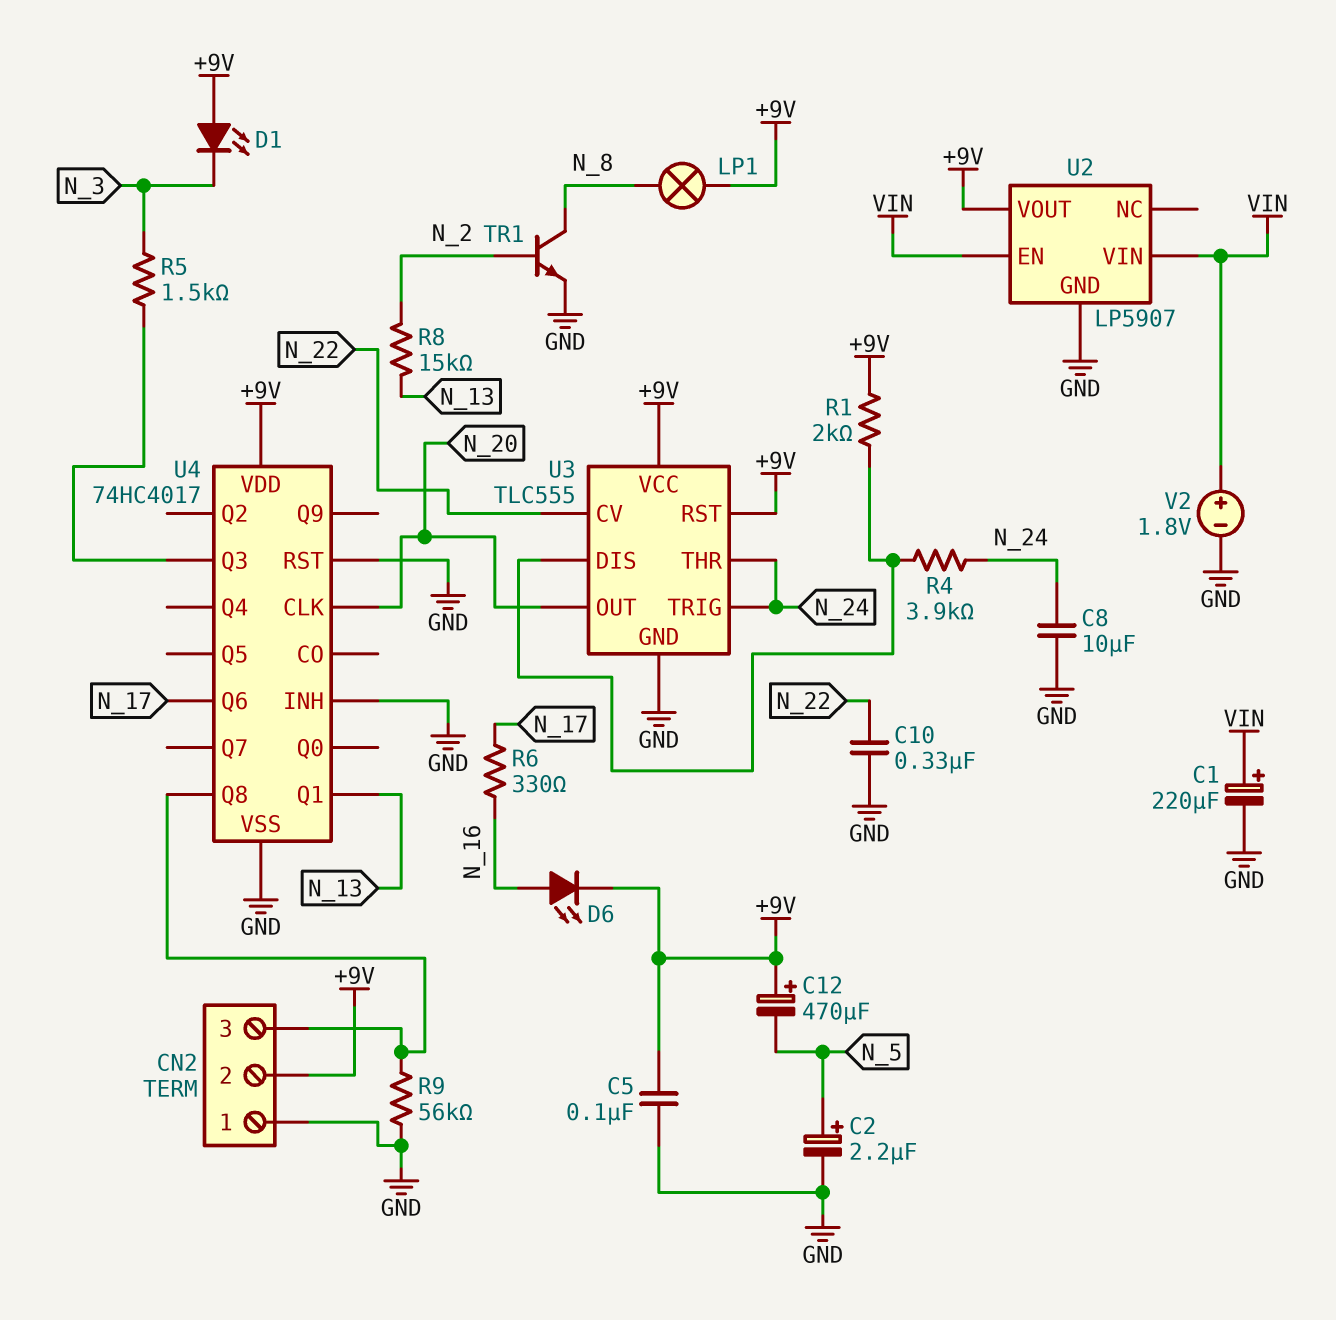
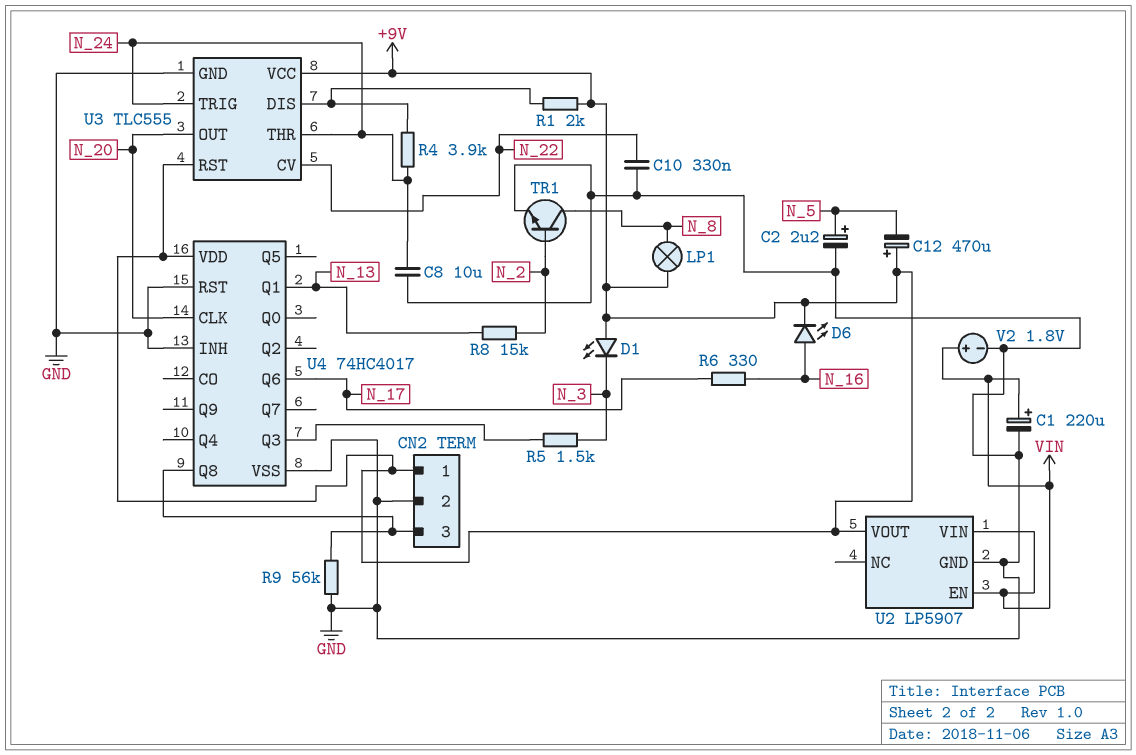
C5: 100nF (+9V, GND) -> none
CN2 pin 1: GND -> +9V
CN2 pin 2: +9V -> GND

